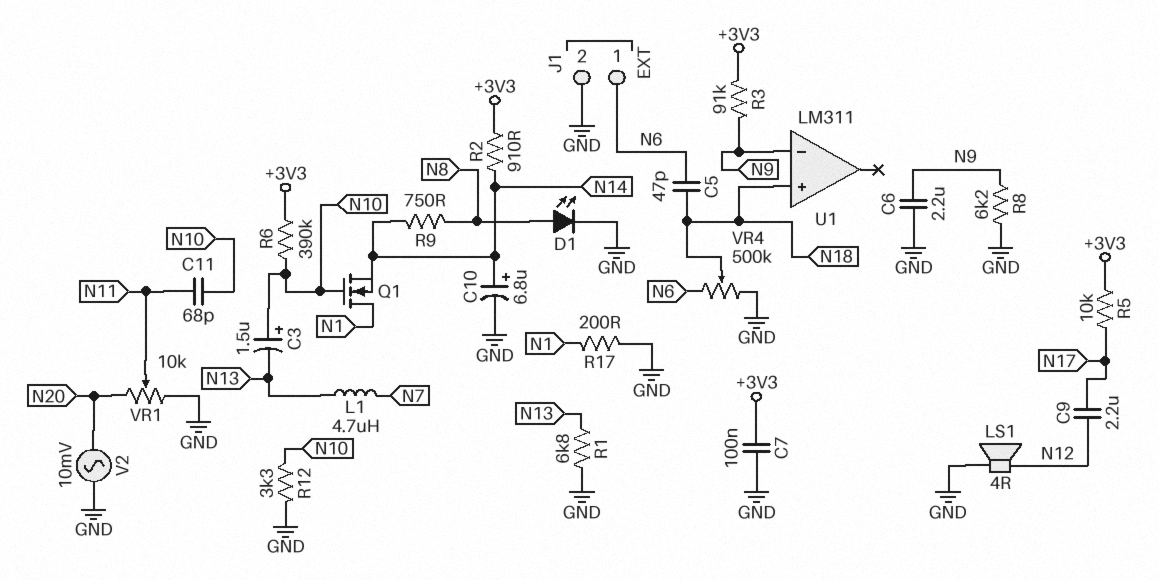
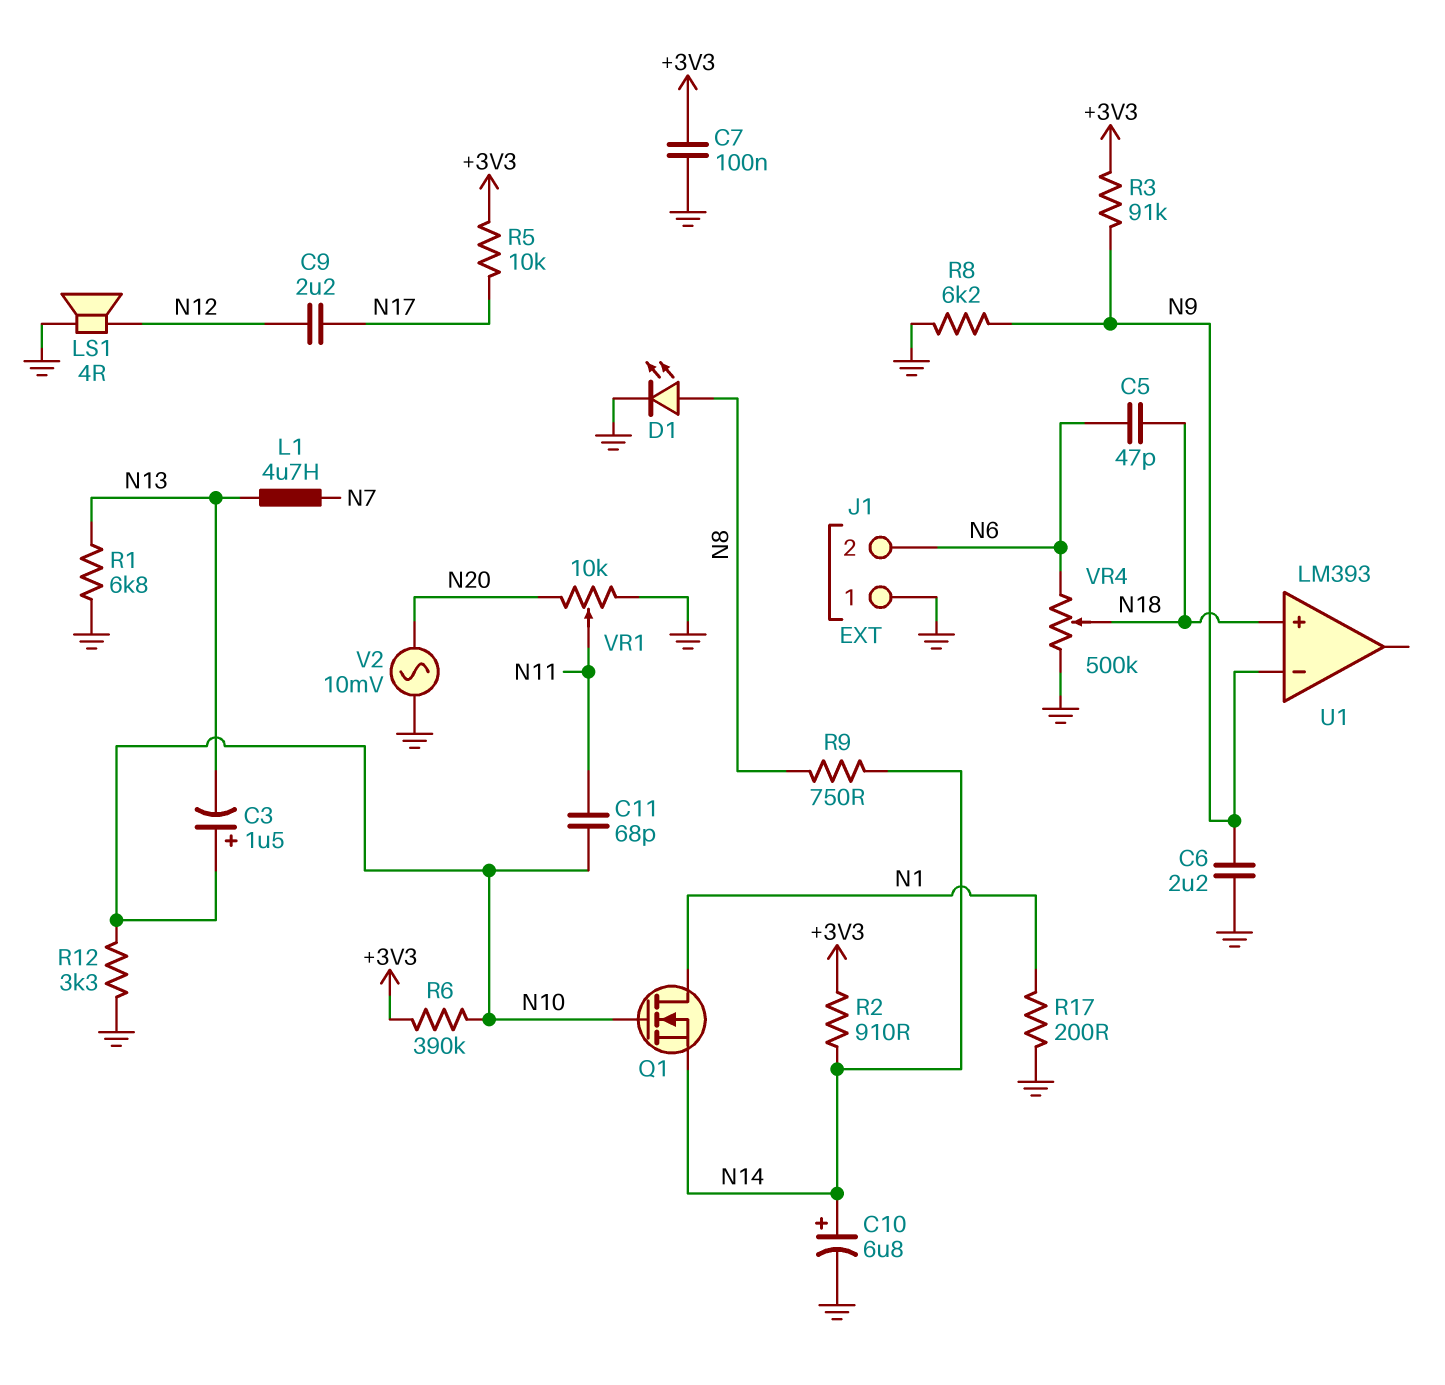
J1 pin 1: N6 -> GND
J1 pin 2: GND -> N6
U1: LM311 -> LM393

